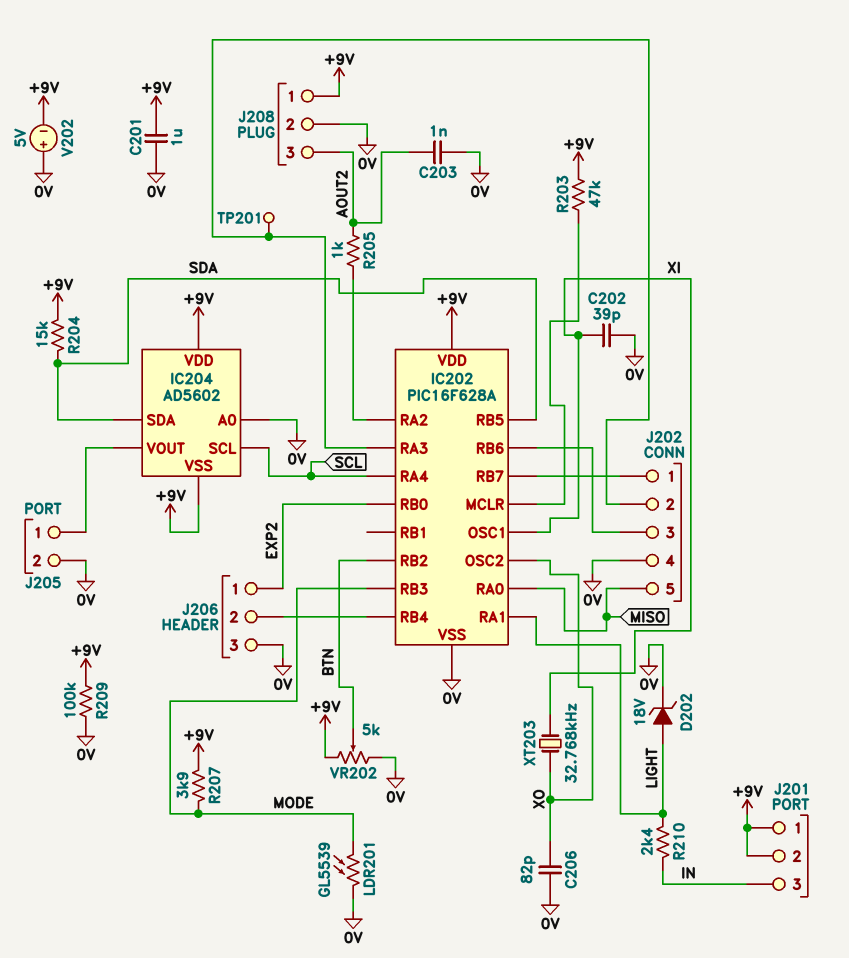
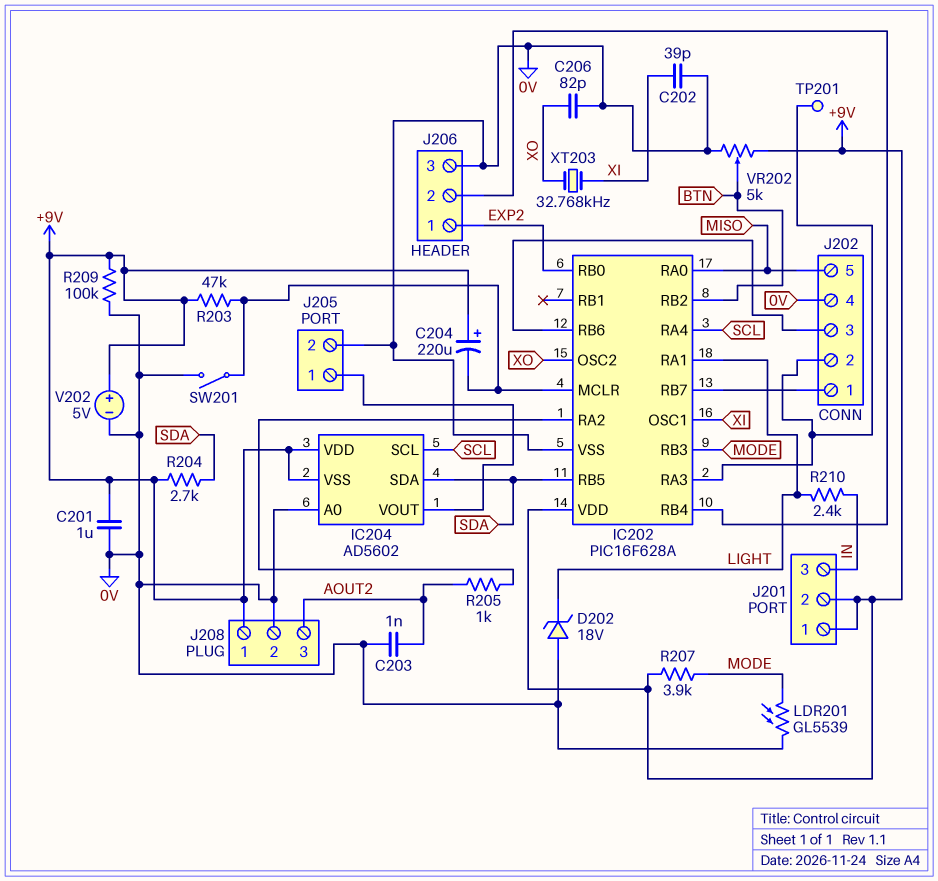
C204: none -> 220uF (plus +9V, minus IC202/MCLR)
D202: zener 18V (A LIGHT, K 0V) -> zener 18V (A 0V, K LIGHT)
R204: 15k (+9V, SDA) -> 2.7k (+9V, SDA)
SW201: none -> switch (0V, IC202/MCLR)
V202: 5V (plus 0V, minus +9V) -> 5V (plus +9V, minus 0V)

